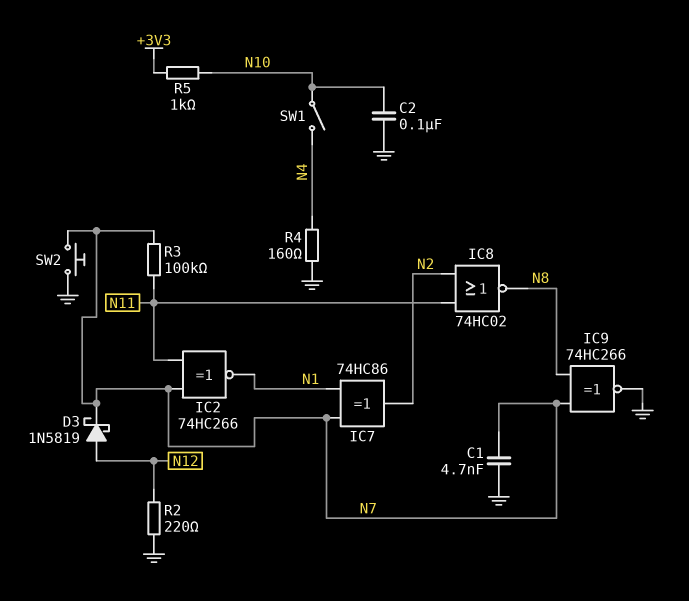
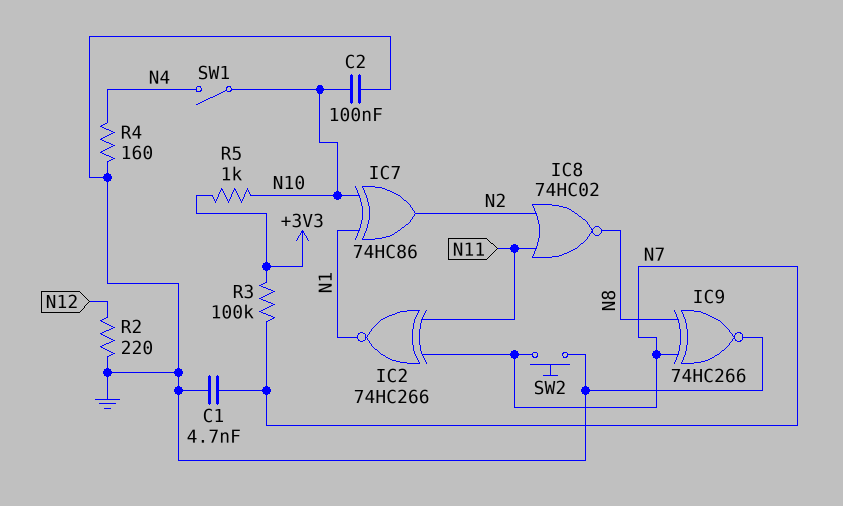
D3: schottky 1N5819 (A N12, K N7) -> none
IC7: XOR 74HC86 (in N1, in N7, out N2) -> XOR 74HC86 (in N1, in N10, out N2)
R3: 100k (N7, N11) -> 100k (+3V3, N7)

